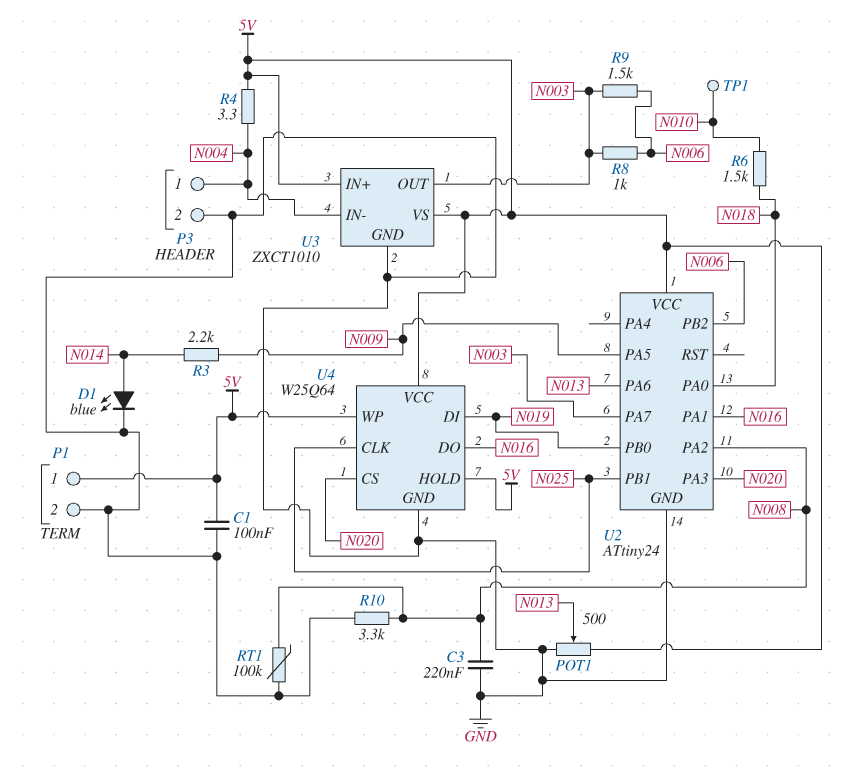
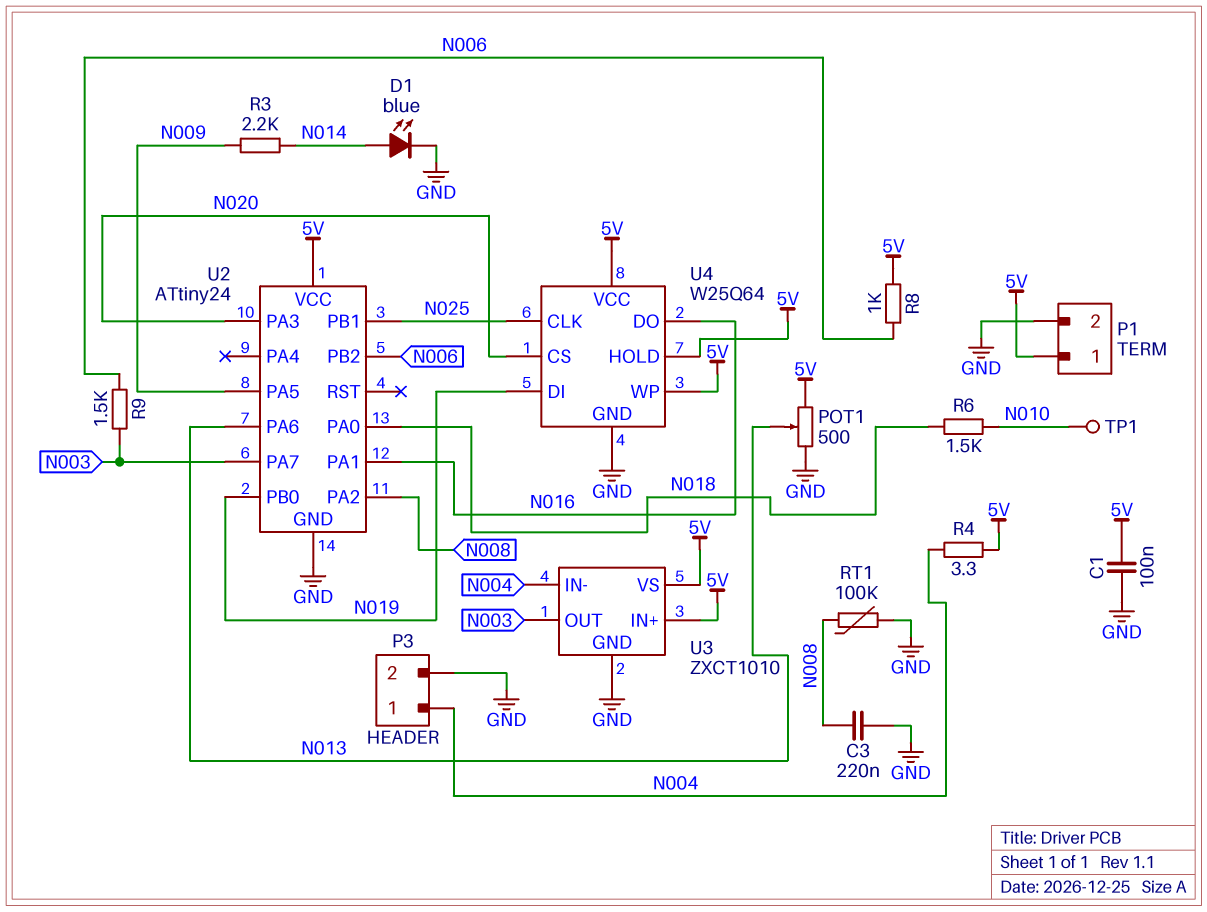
R8: 1k (N003, N006) -> 1k (5V, N006)
R10: 3.3k (GND, N008) -> none

